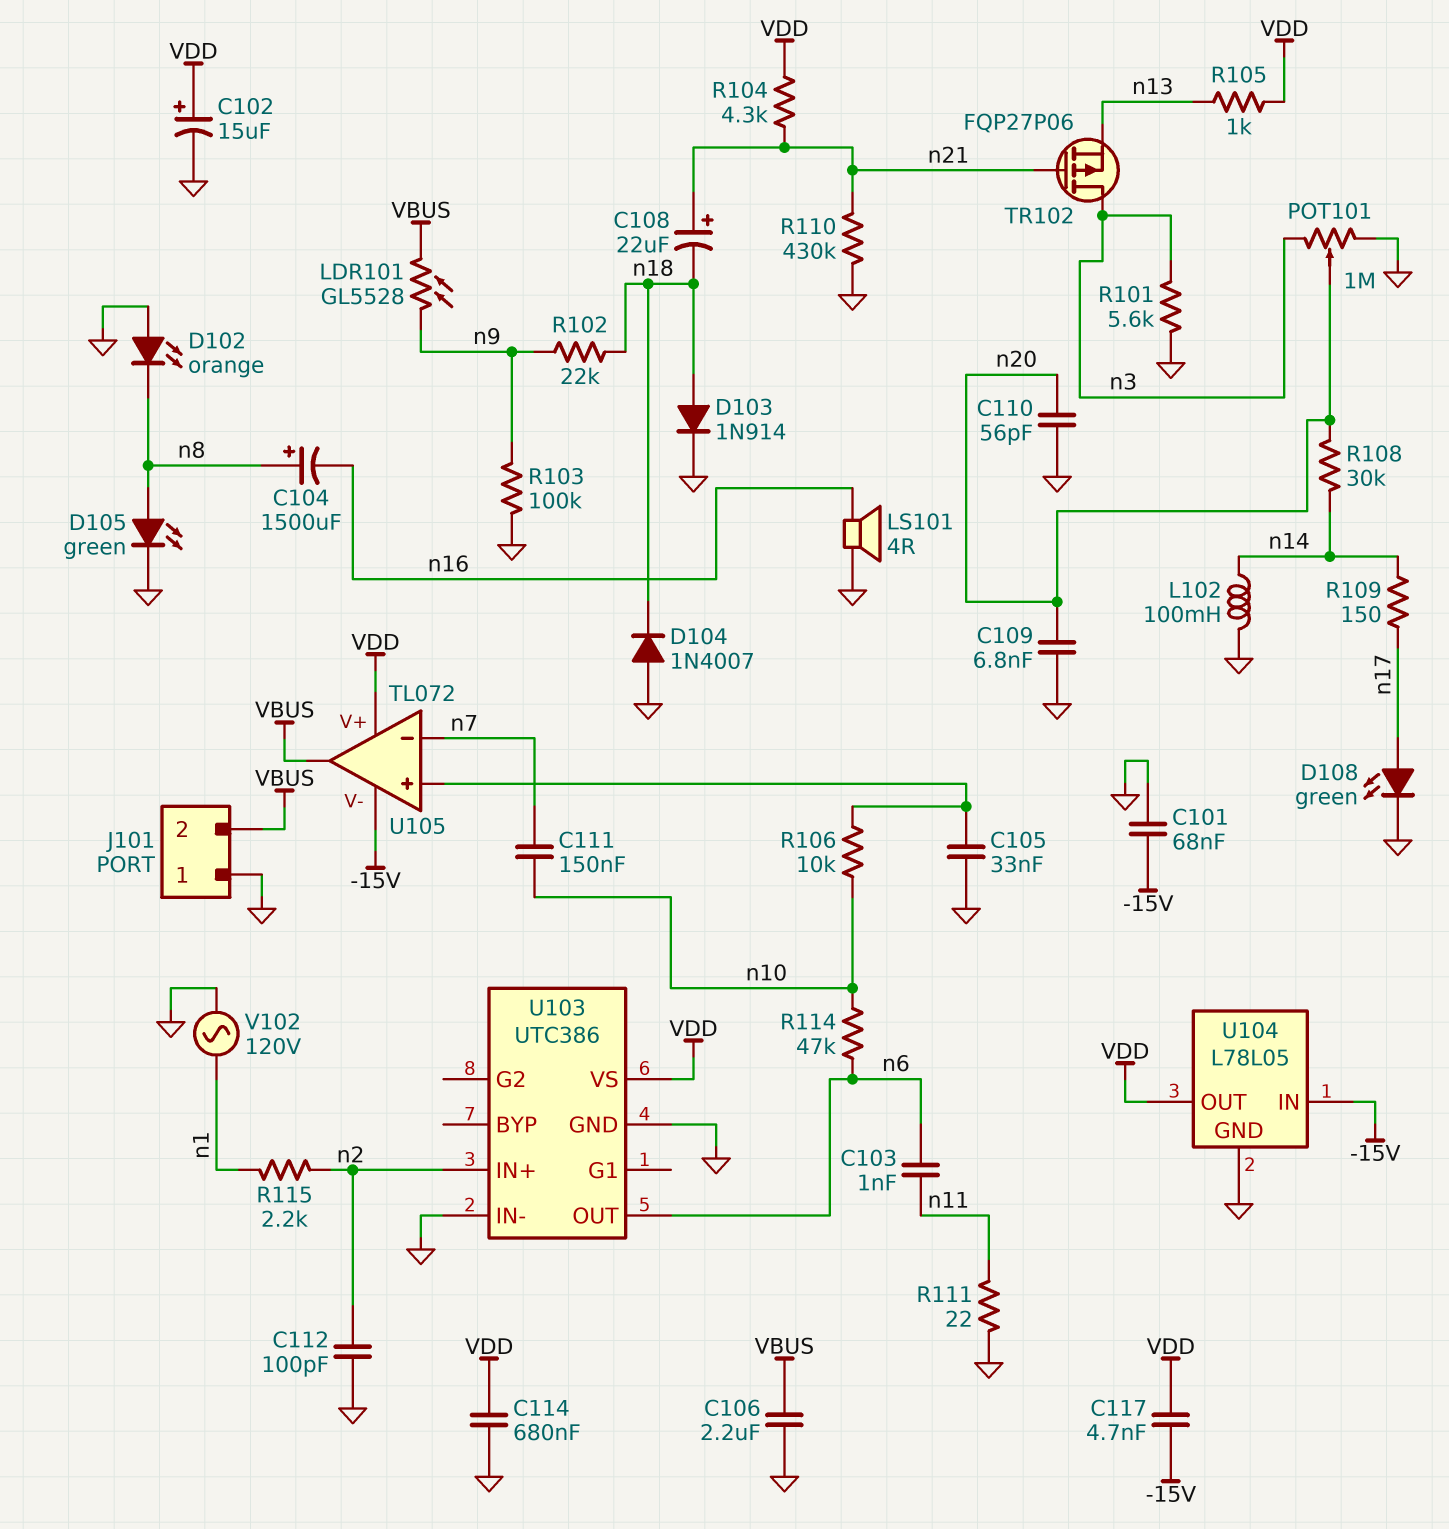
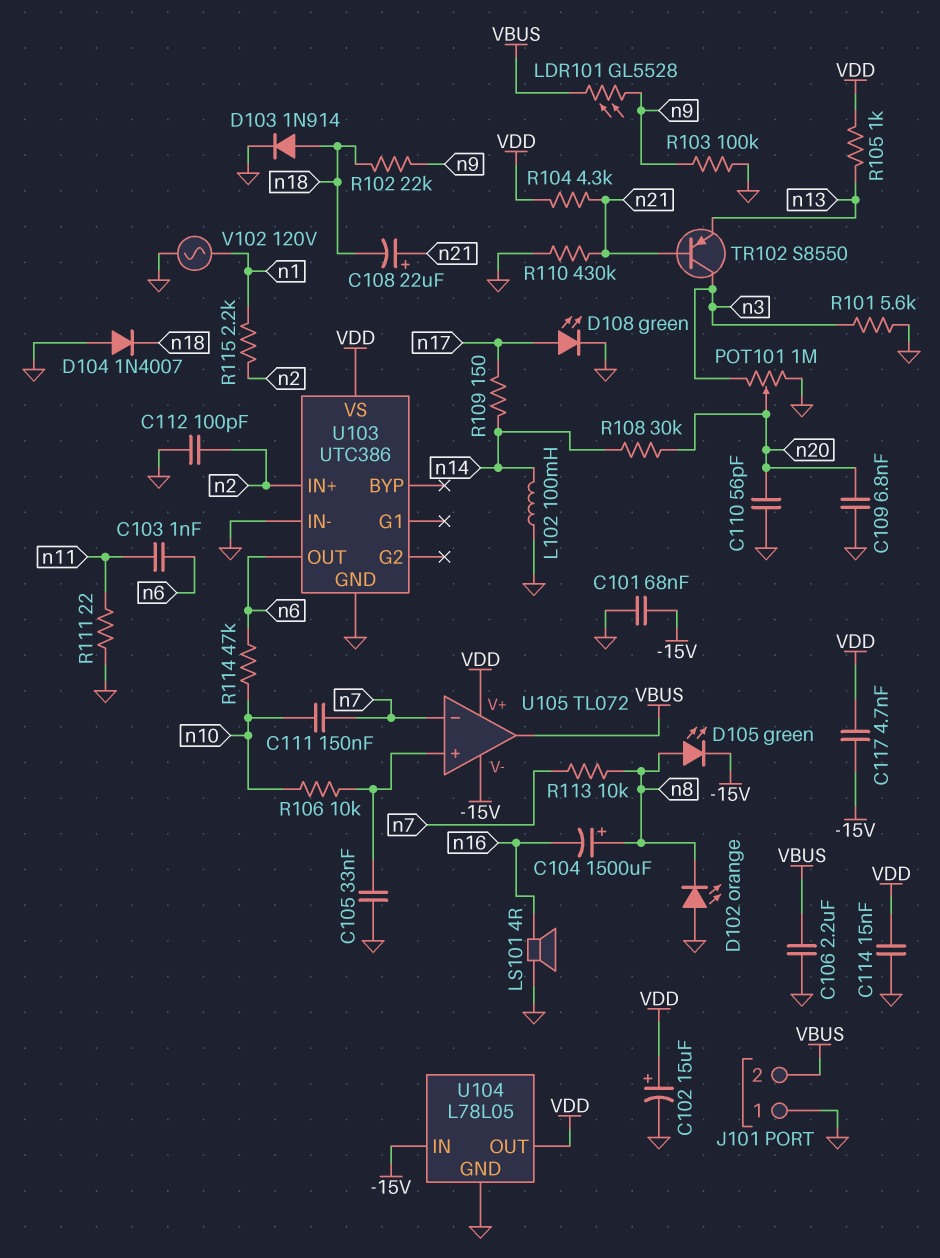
C114: 680nF (GND, VDD) -> 15nF (GND, VDD)
D105: LED green (A n8, K GND) -> LED green (A n8, K -15V)
R113: none -> 10k (n7, n8)
TR102: PMOS FQP27P06 (G n21, D n3, S n13) -> PNP S8550 (B n21, C n3, E n13)

